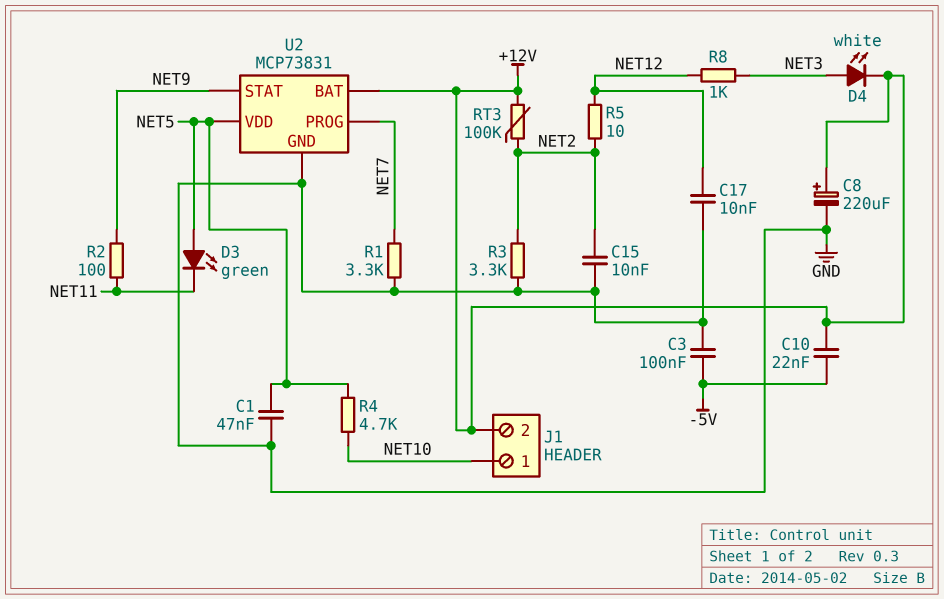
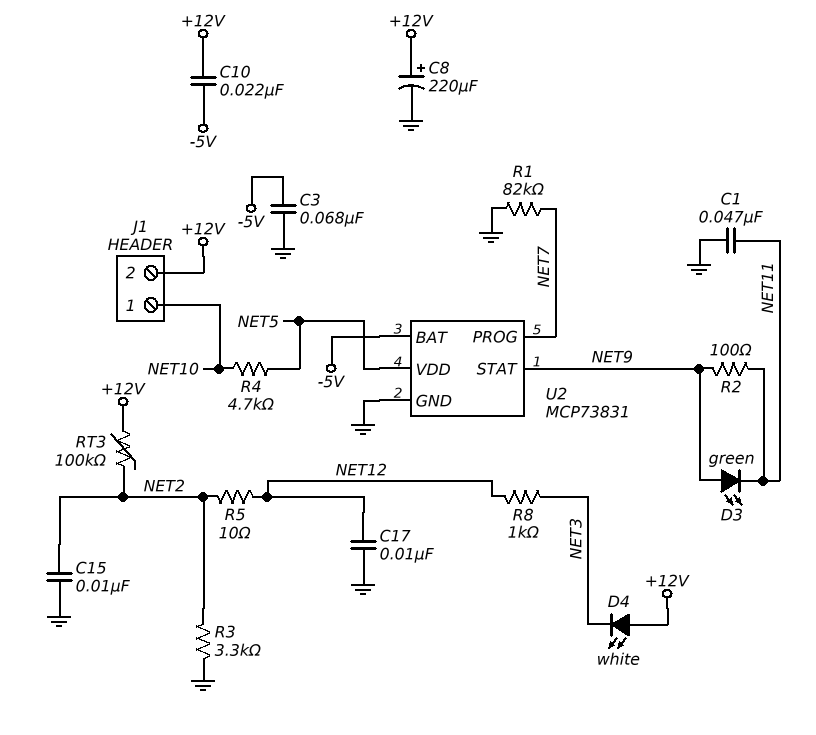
C1: 47nF (GND, NET5) -> 47nF (GND, NET11)
C3: 100nF (-5V, GND) -> 68nF (-5V, GND)
D3: LED green (A NET5, K NET11) -> LED green (A NET9, K NET11)
D4: LED white (A NET3, K +12V) -> LED white (A +12V, K NET3)
R1: 3.3k (GND, NET7) -> 82k (GND, NET7)
U2 pin BAT: +12V -> -5V

